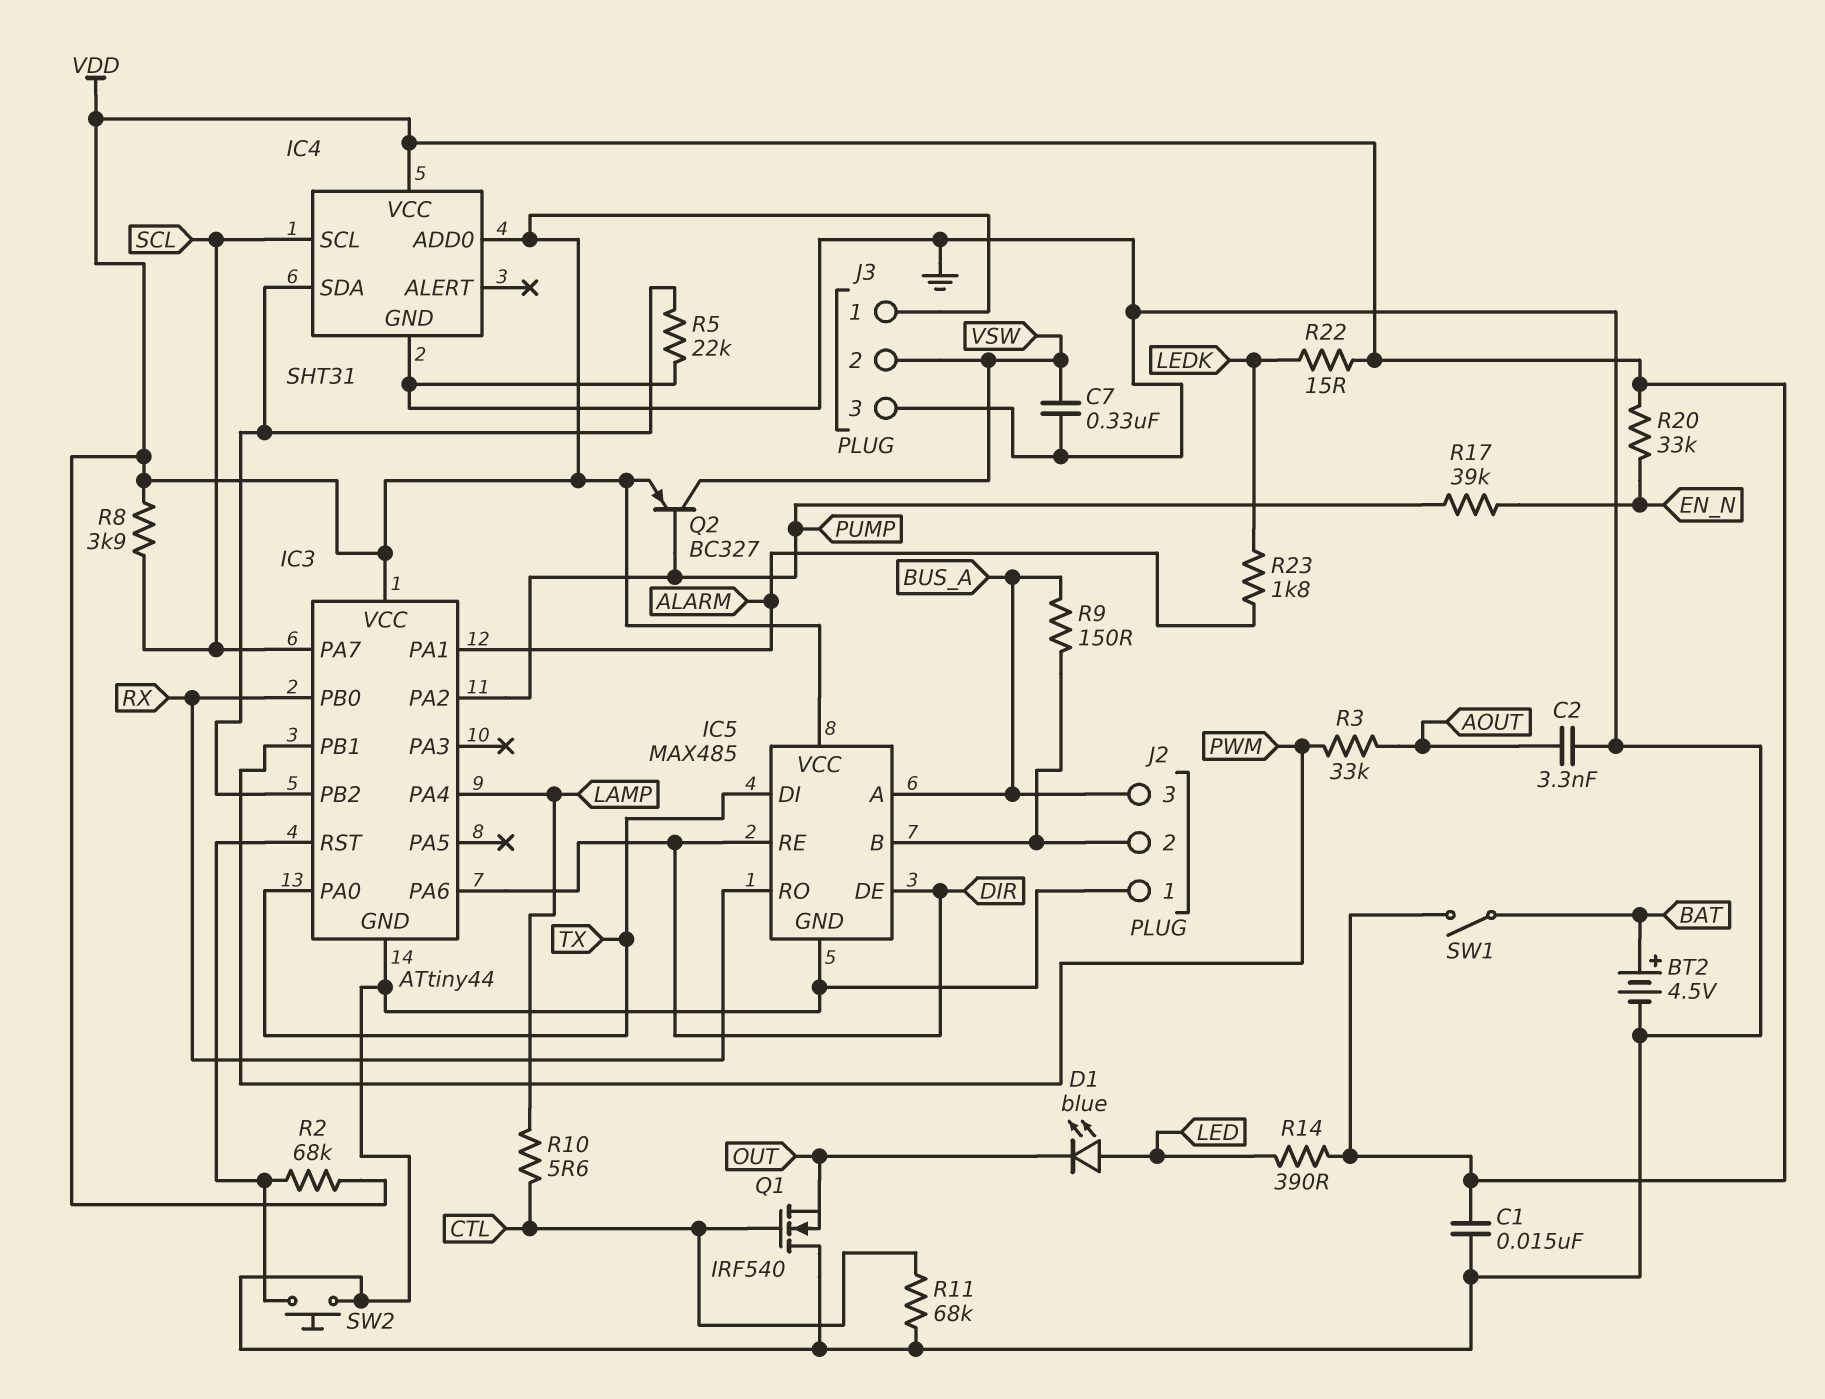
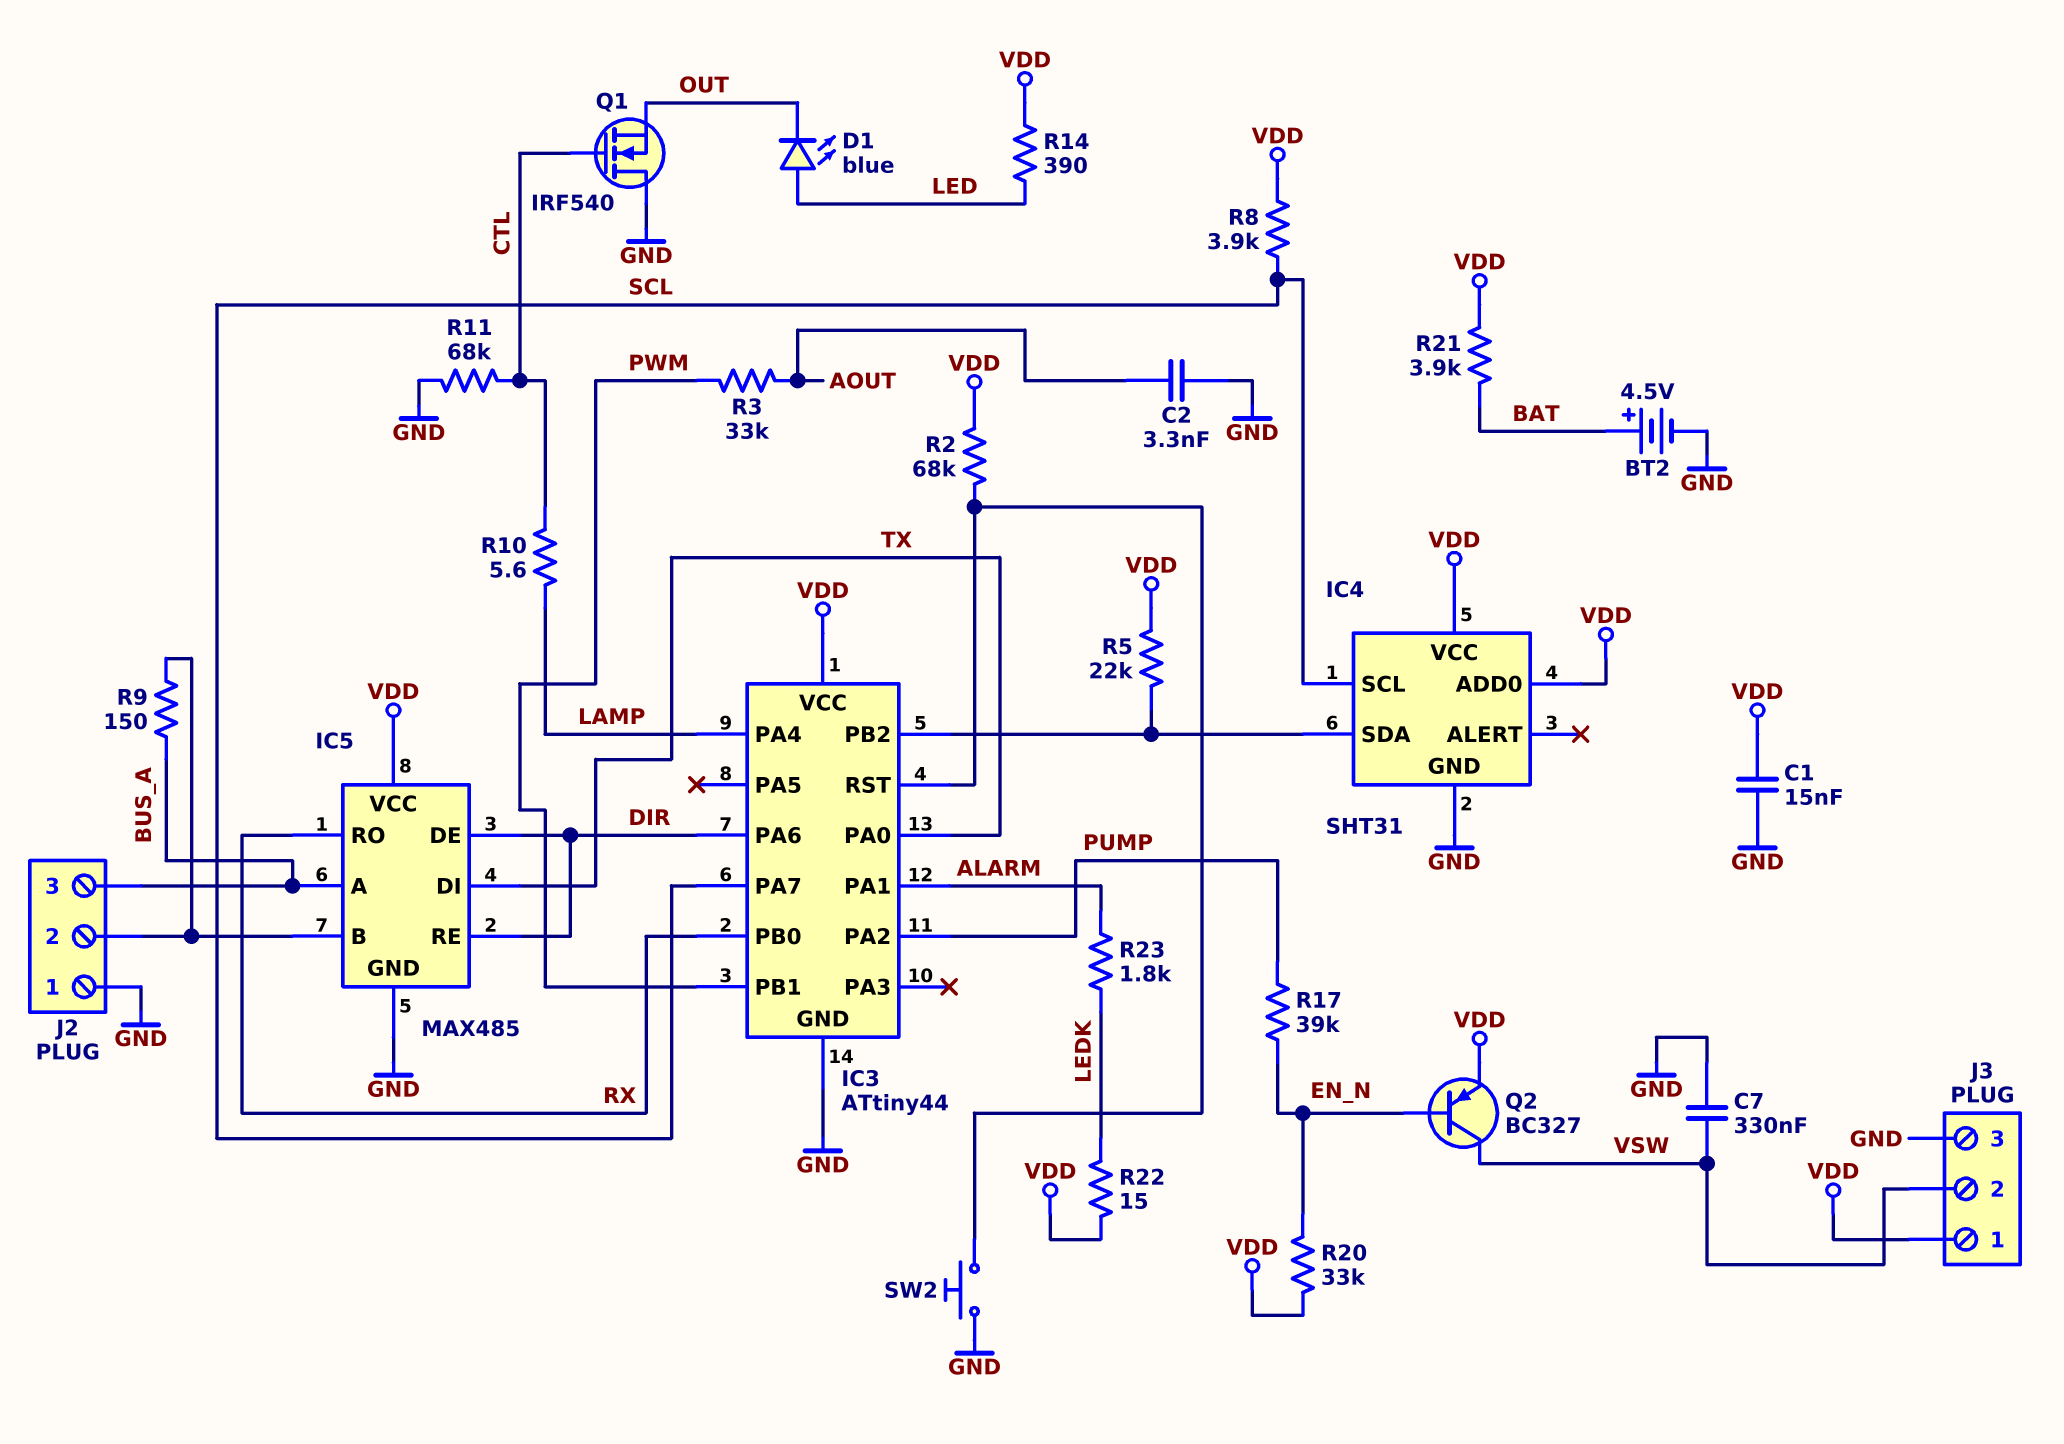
Q2: PNP BC327 (B PUMP, C VSW, E VDD) -> PNP BC327 (B EN_N, C VSW, E VDD)
R5: 22k (GND, IC3/PB2) -> 22k (IC3/PB2, VDD)
R21: none -> 3.9k (BAT, VDD)
SW1: switch (BAT, VDD) -> none

